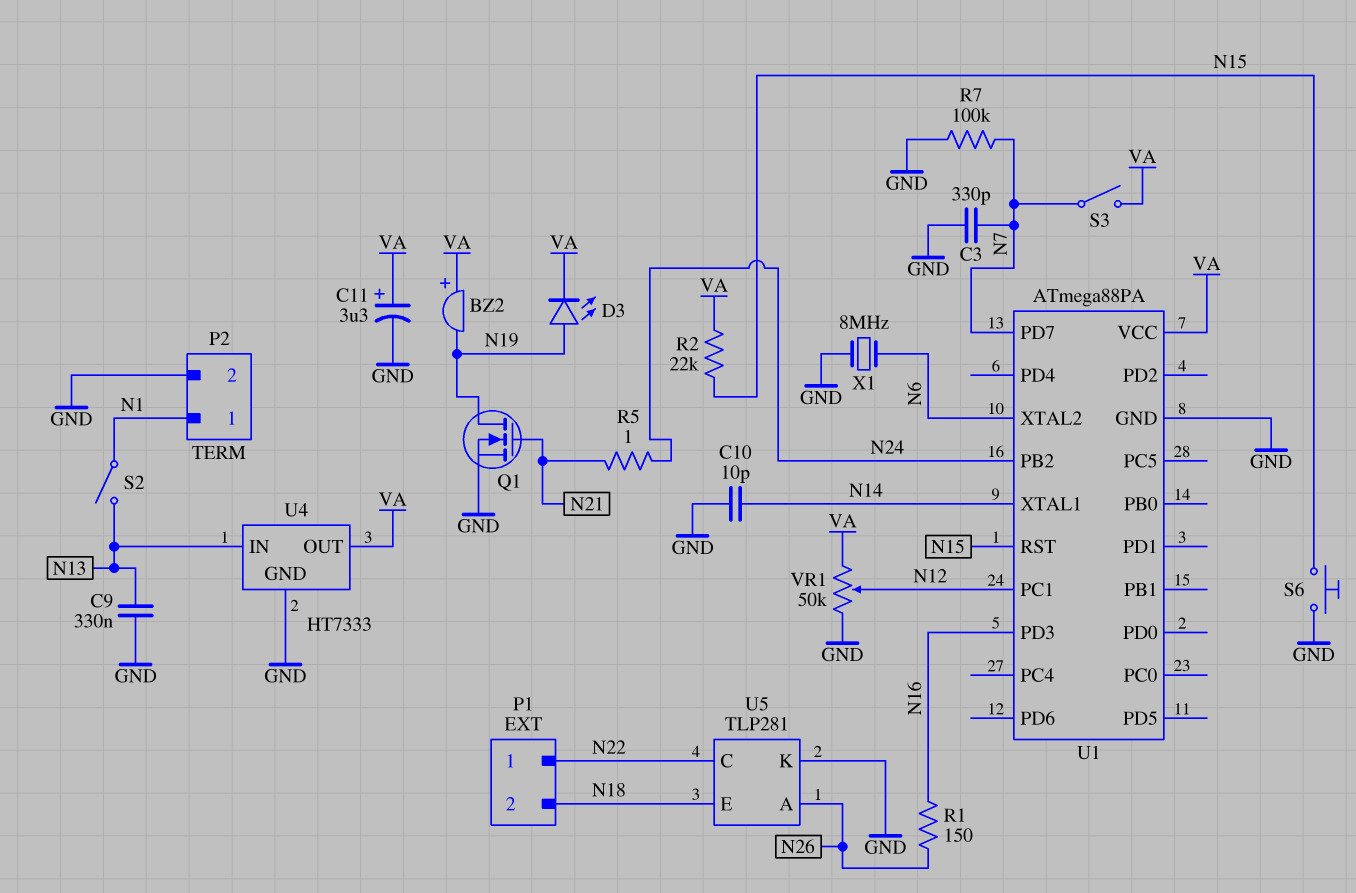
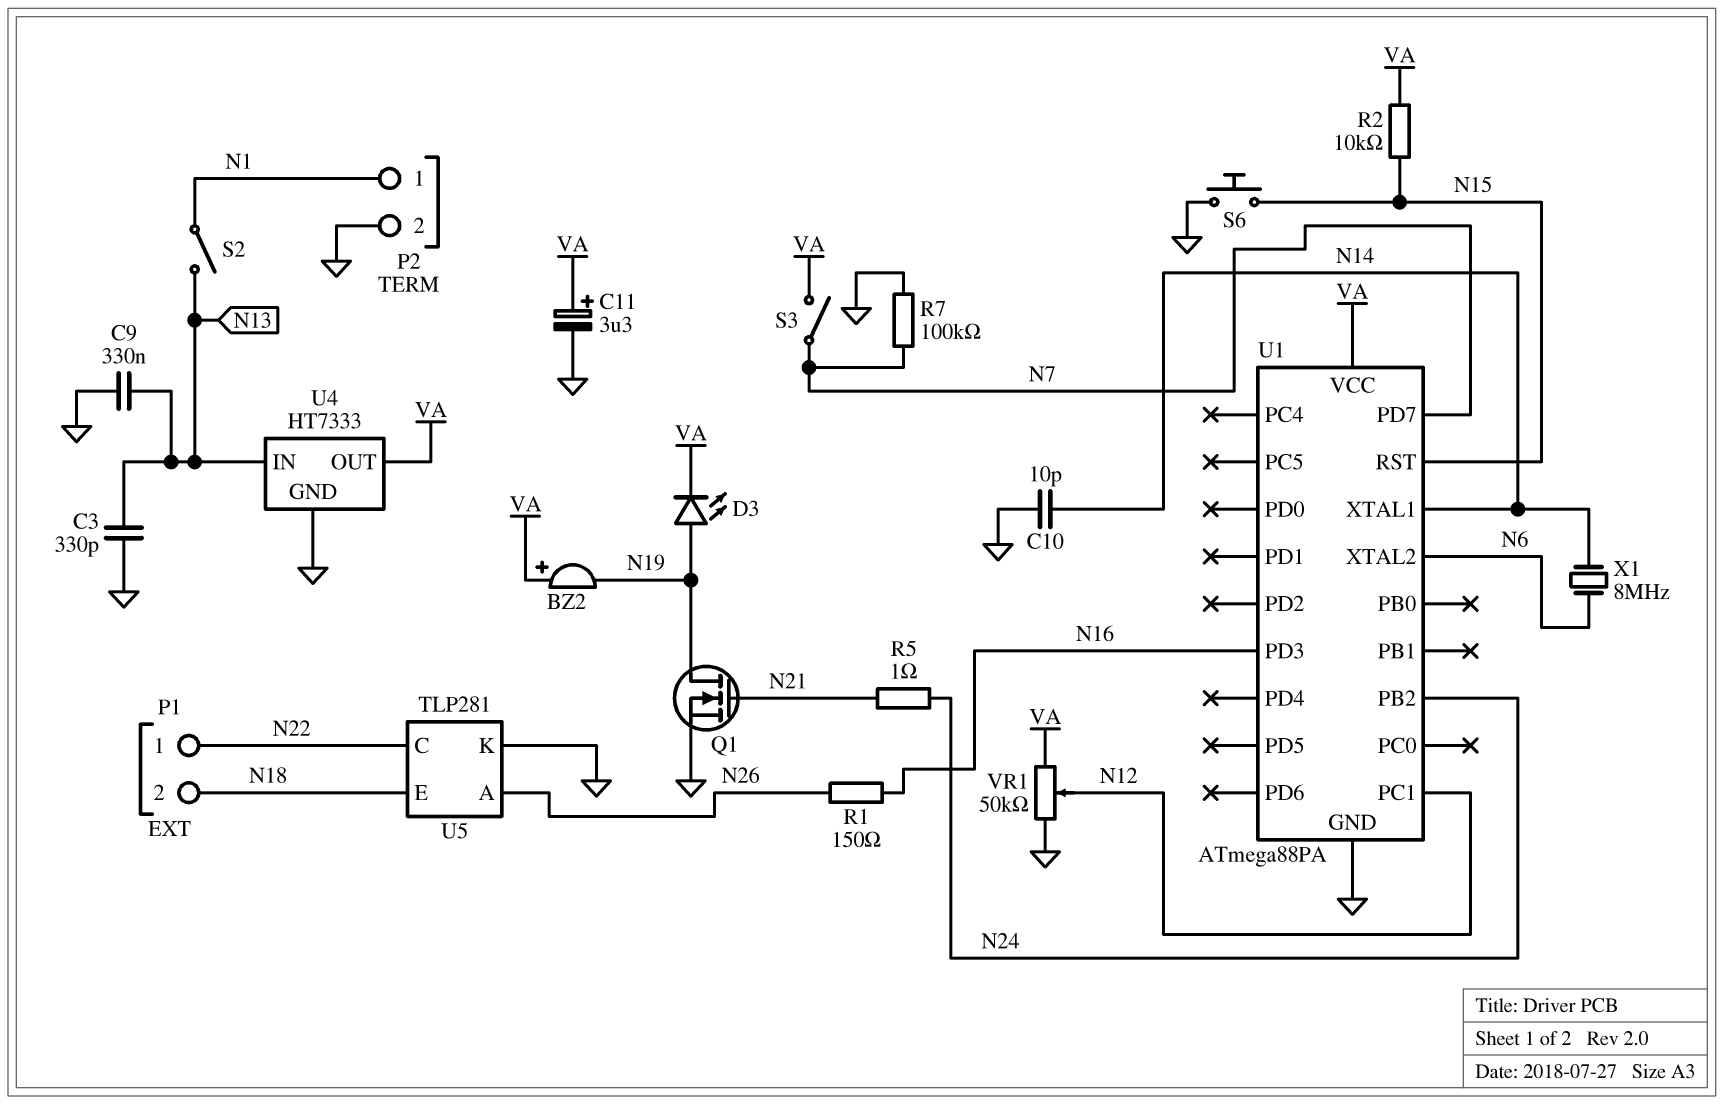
C3: 330pF (GND, N7) -> 330pF (GND, N13)
R2: 22k (N15, VA) -> 10k (N15, VA)
X1: 8MHz (GND, N6) -> 8MHz (N6, N14)

